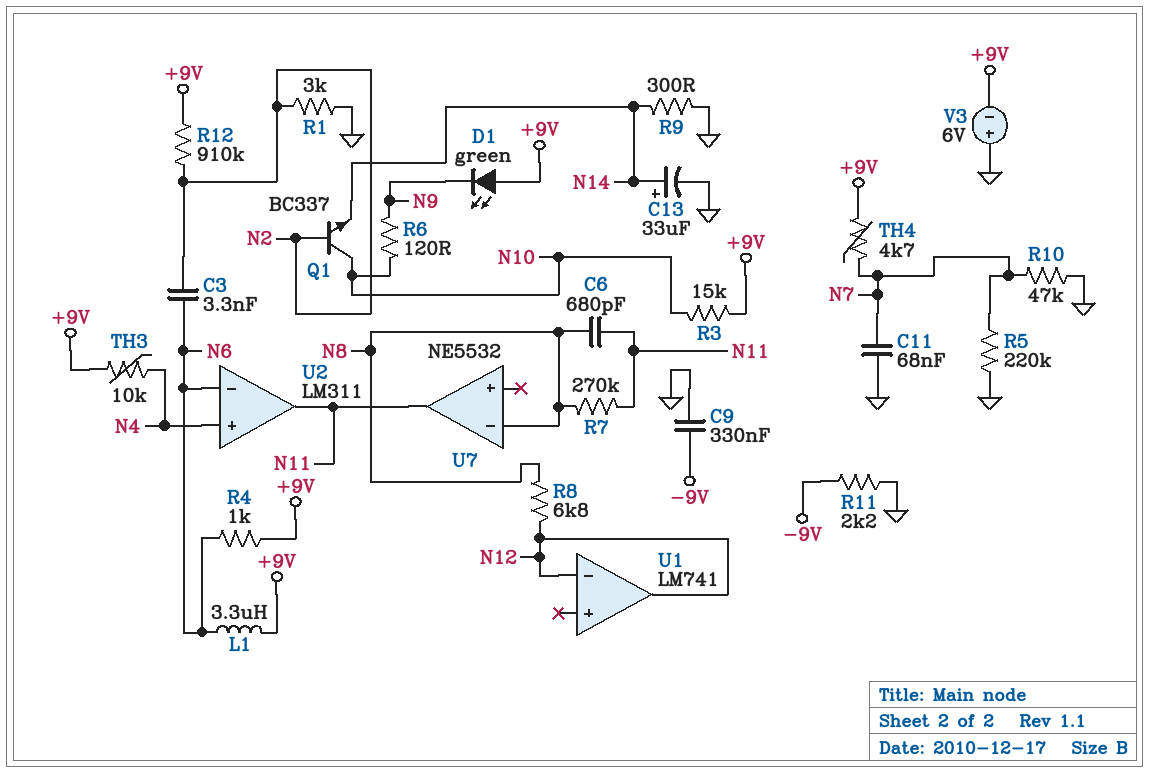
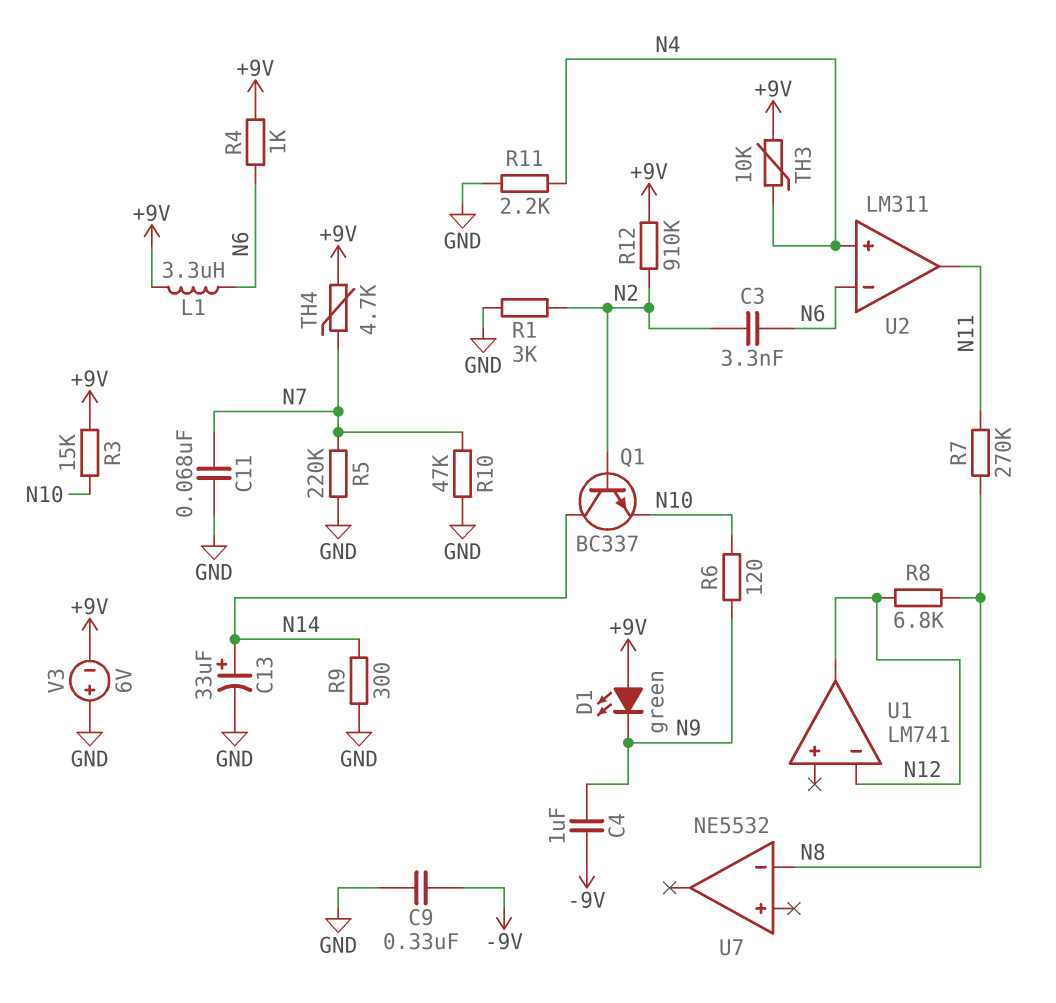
C4: none -> 1uF (-9V, N9)
C6: 680pF (N8, N11) -> none
Q1: NPN BC337 (B N2, C N10, E N14) -> NPN BC337 (B N2, C N14, E N10)
R11: 2.2k (-9V, GND) -> 2.2k (GND, N4)
U7 pin out: N11 -> none

